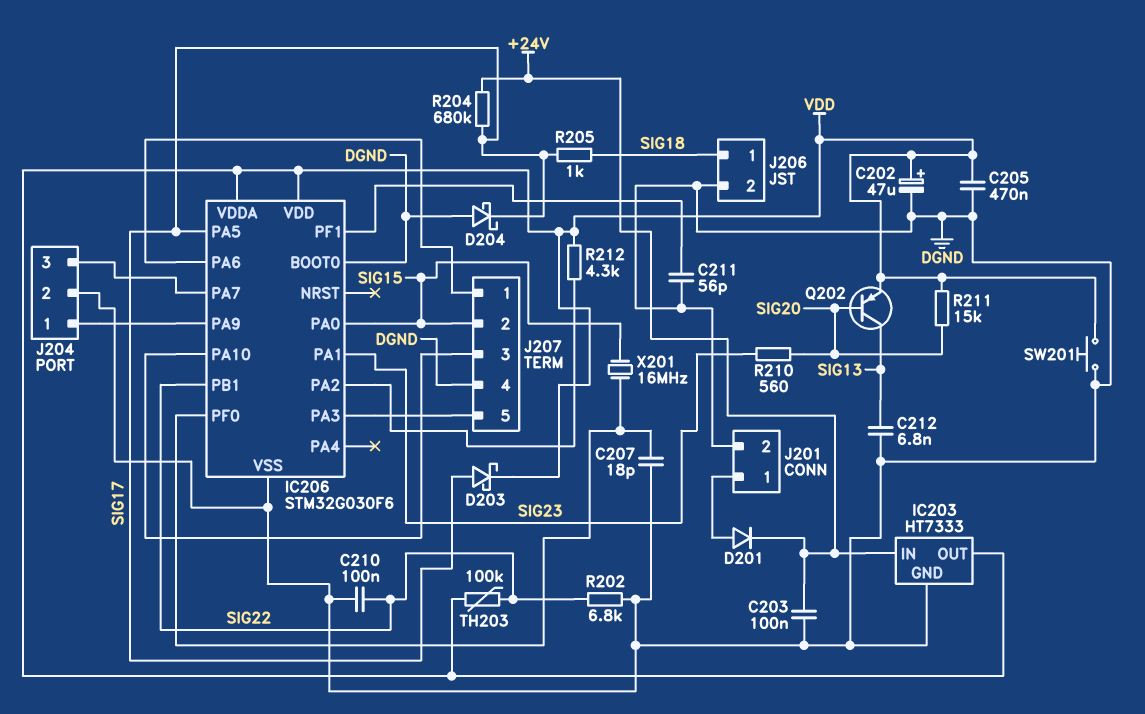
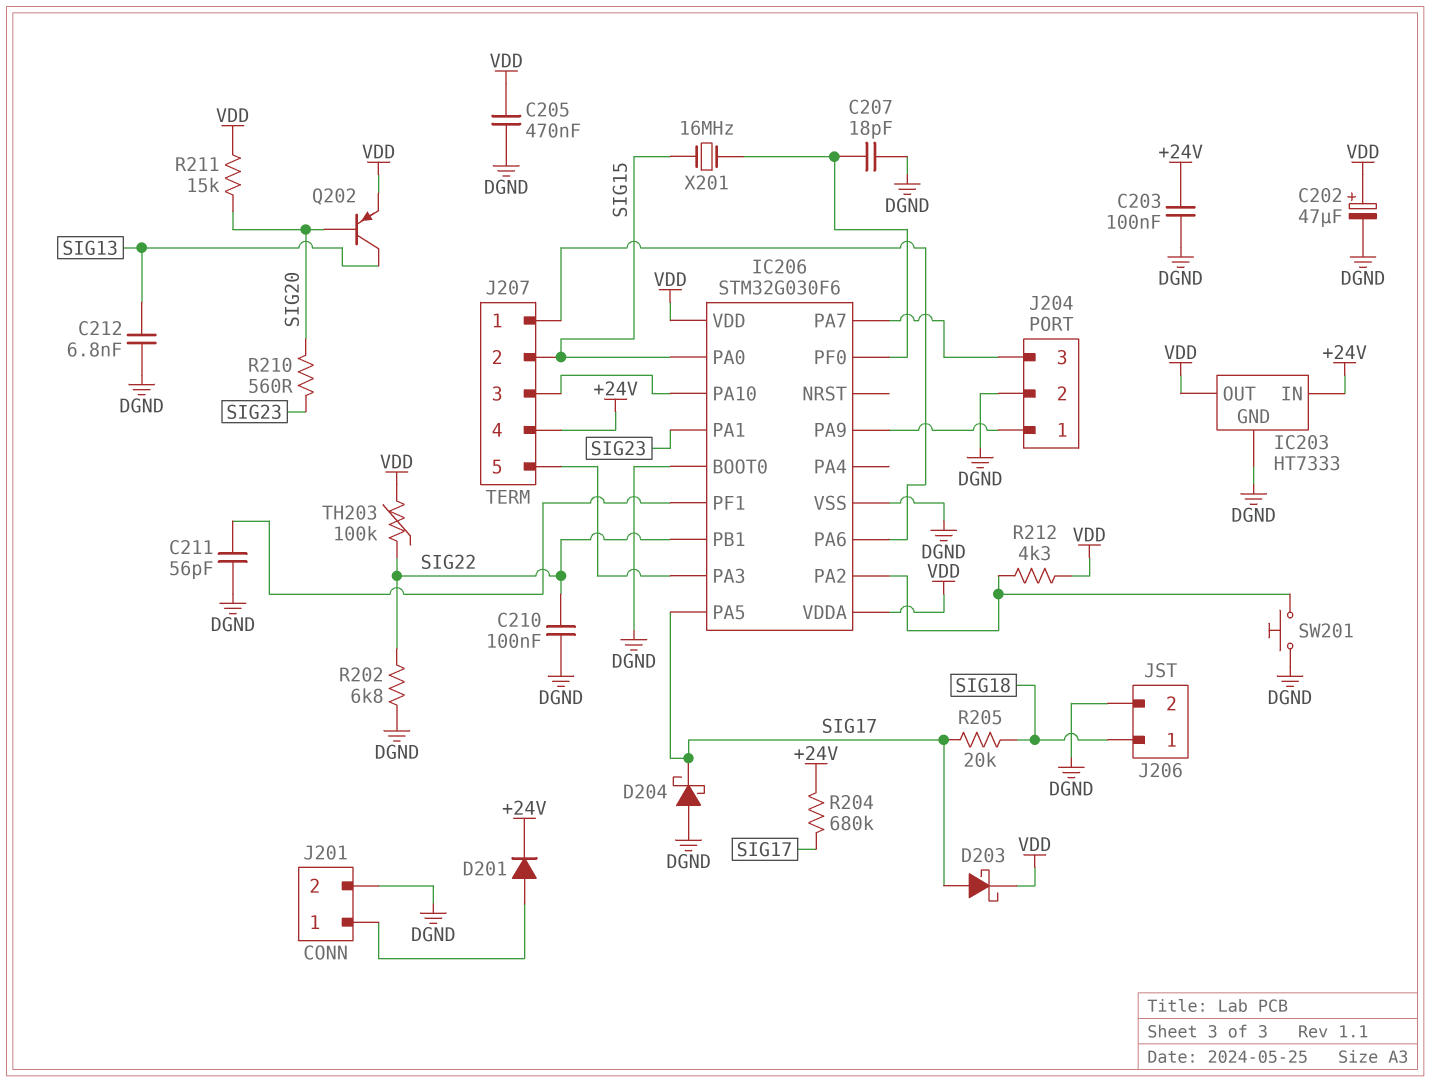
J207 pin 4: DGND -> +24V
R205: 1k (SIG17, SIG18) -> 20k (SIG17, SIG18)
SW201: button (DGND, VDD) -> button (DGND, IC206/PA2)

